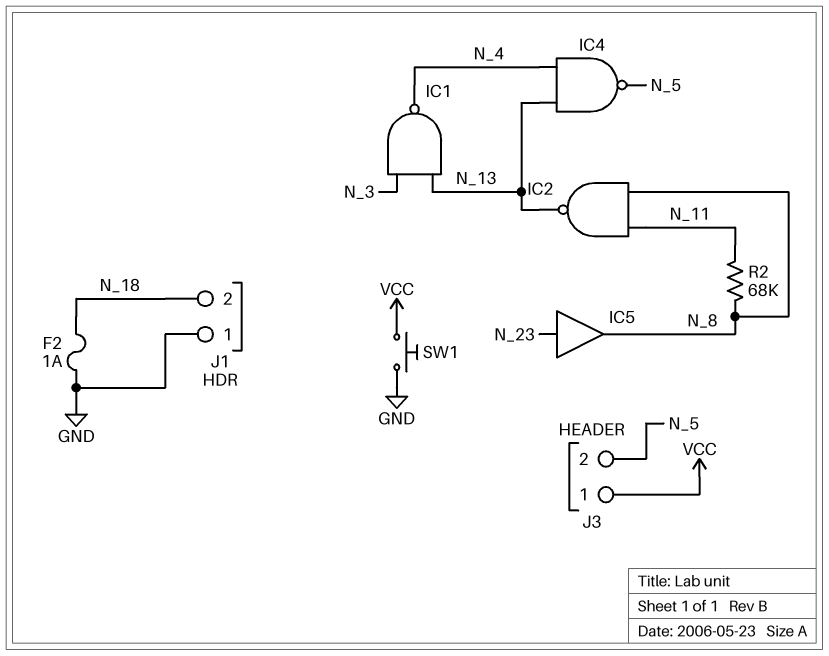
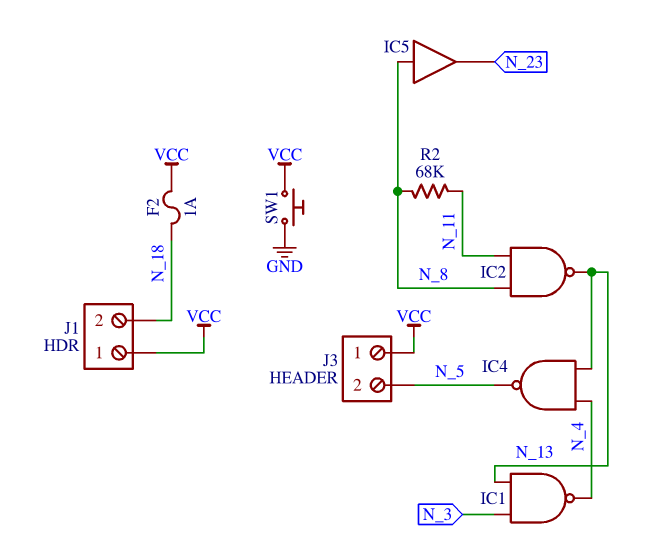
F2: 1A (GND, N_18) -> 1A (N_18, VCC)
IC5: buffer (in N_23, out N_8) -> buffer (in N_8, out N_23)
J1 pin 1: GND -> VCC

